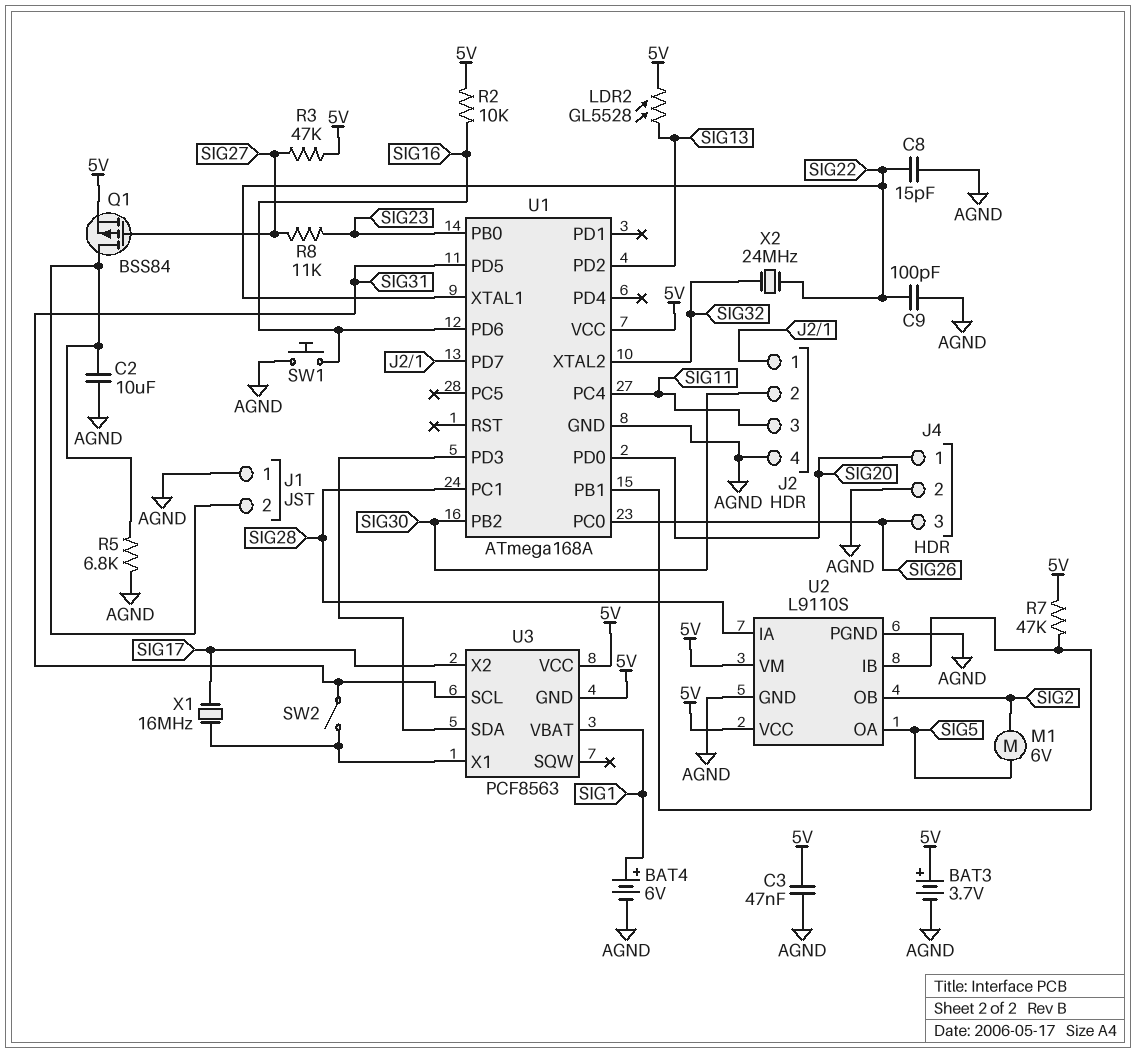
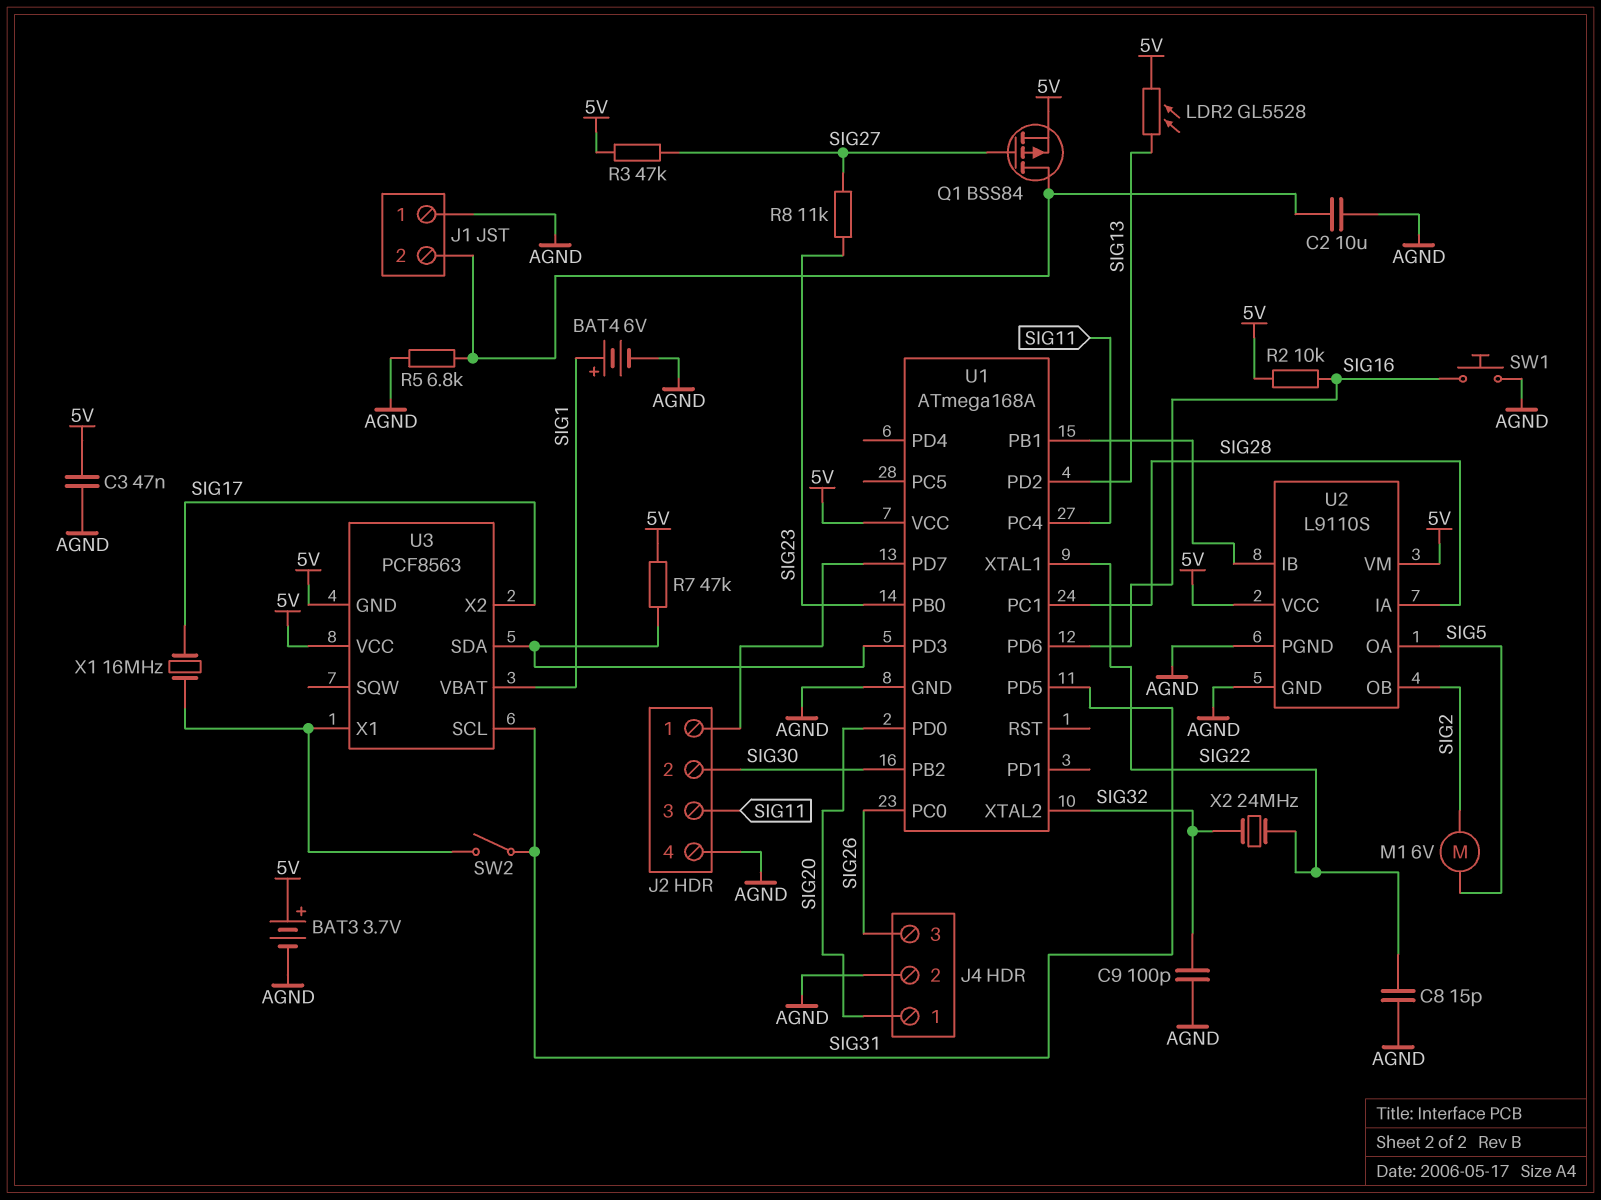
C9: 100pF (AGND, SIG22) -> 100pF (AGND, SIG32)
R7: 47k (5V, U1/PB1) -> 47k (5V, U1/PD3)

